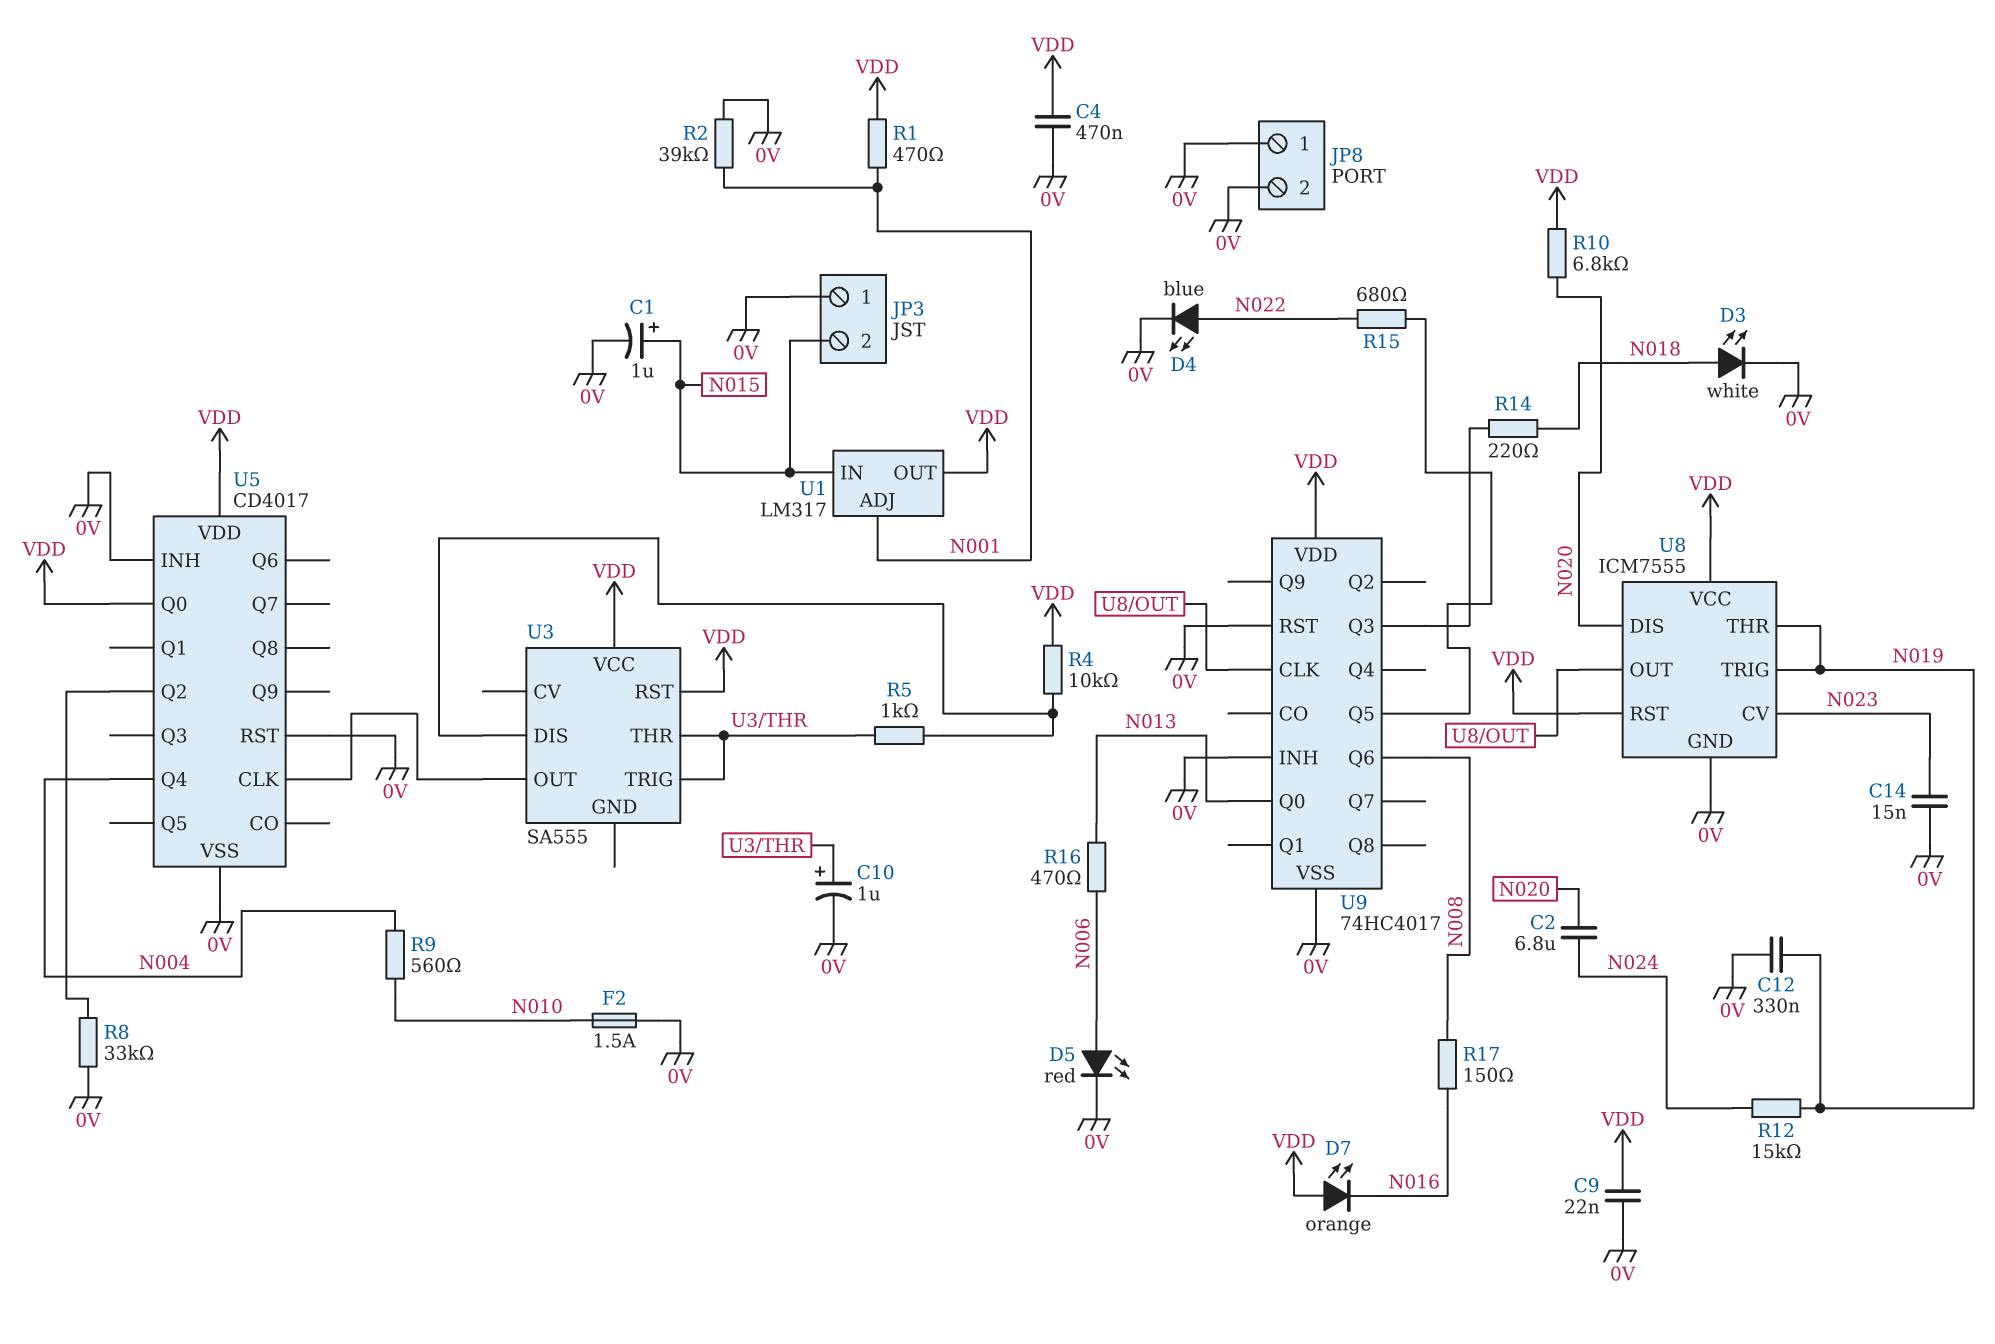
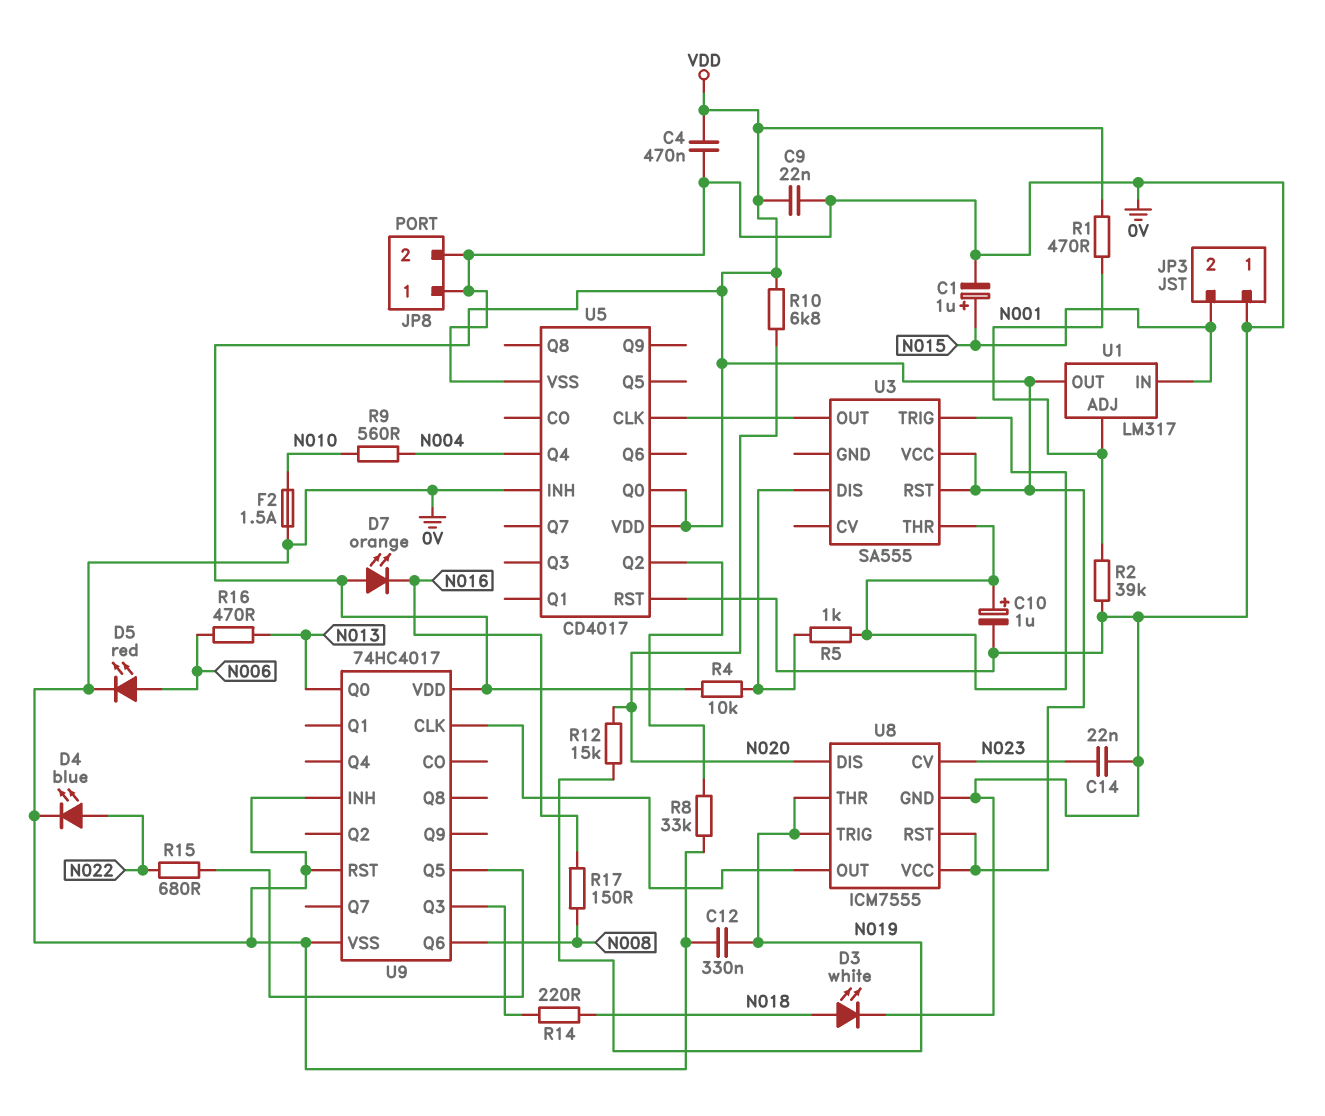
C2: 6.8uF (N020, N024) -> none
C14: 15nF (0V, N023) -> 22nF (0V, N023)
R12: 15k (N019, N024) -> 15k (N019, N020)

